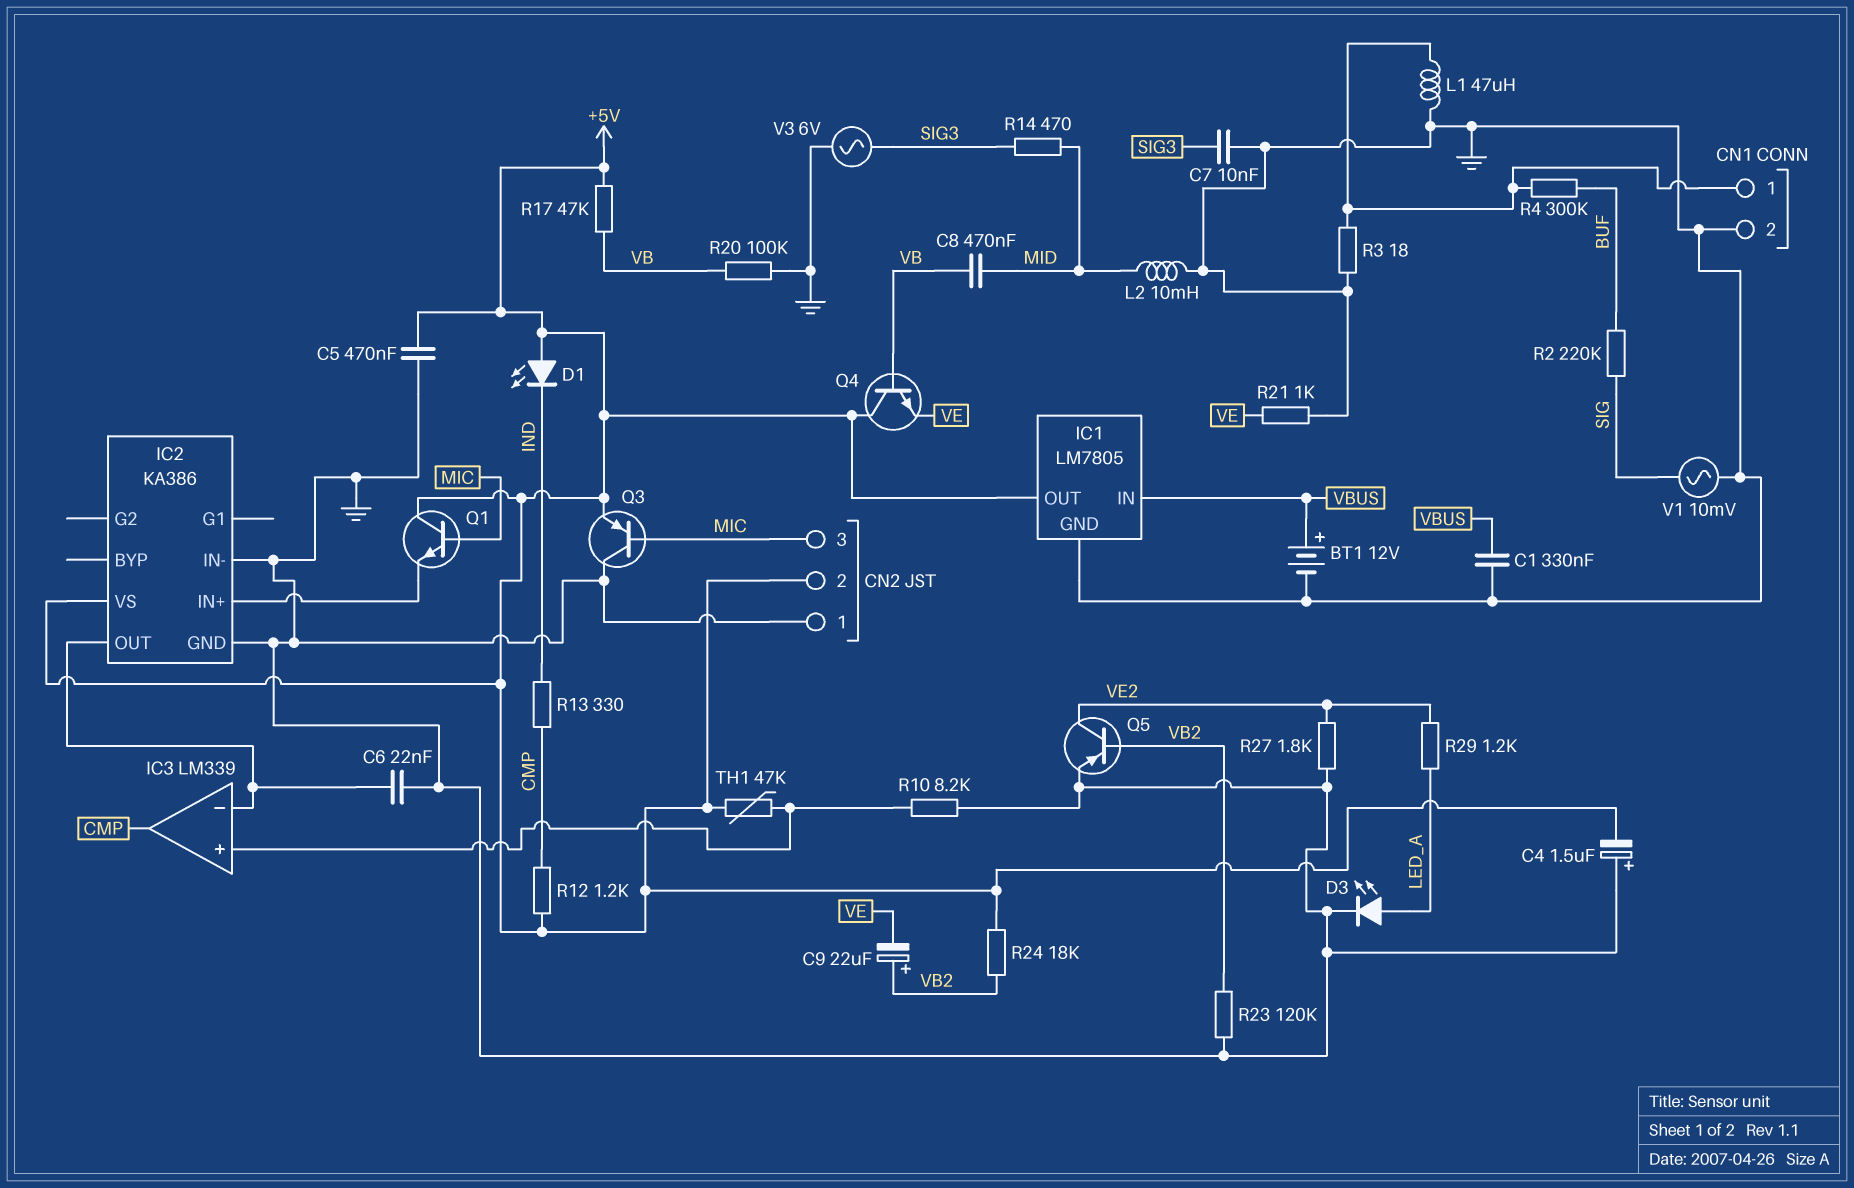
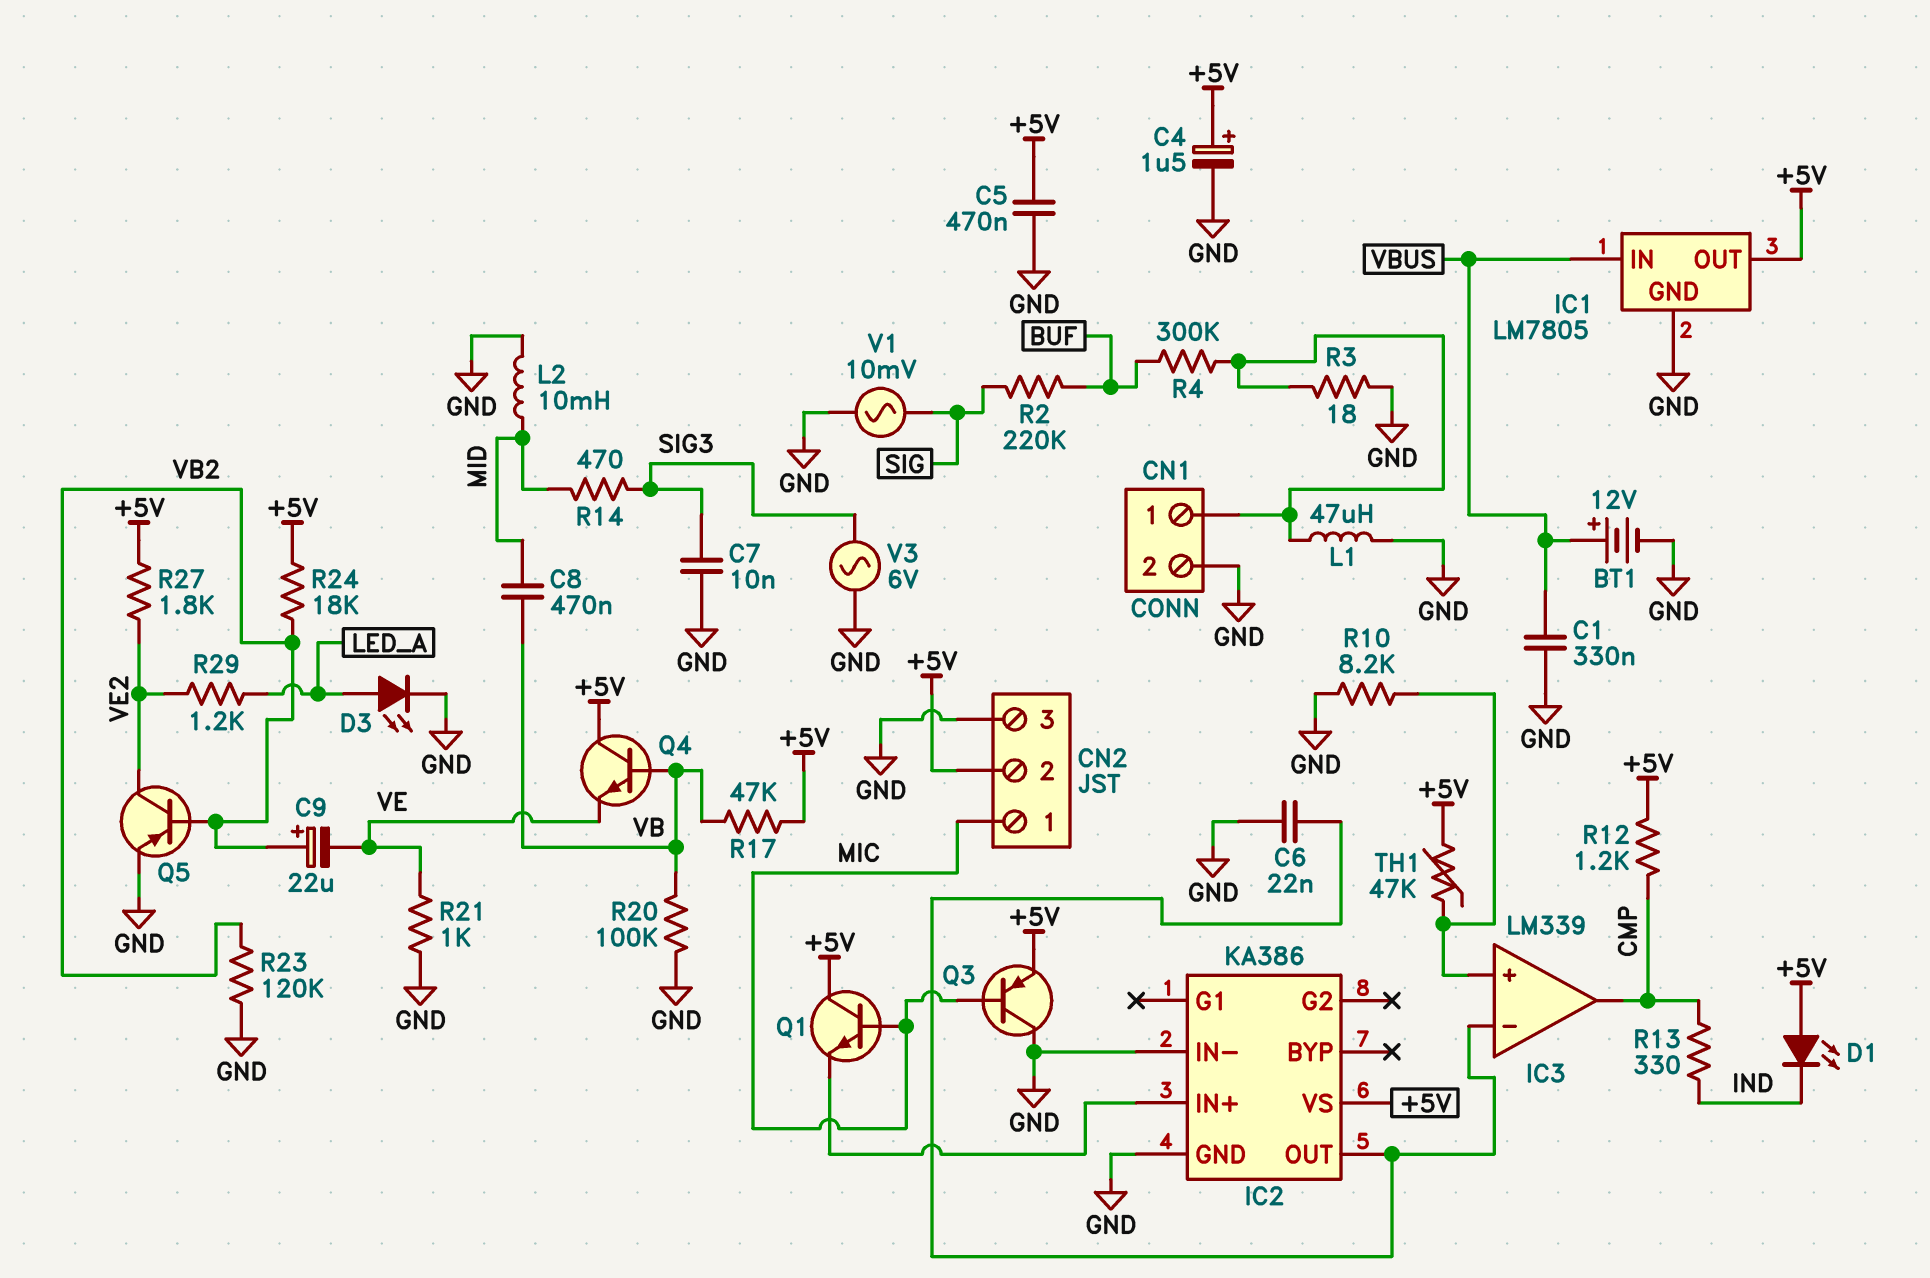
C4: 1.5uF (plus GND, minus +5V) -> 1.5uF (plus +5V, minus GND)
CN2 pin 1: GND -> MIC
CN2 pin 3: MIC -> GND
R27: 1.8k (GND, VE2) -> 1.8k (+5V, VE2)

